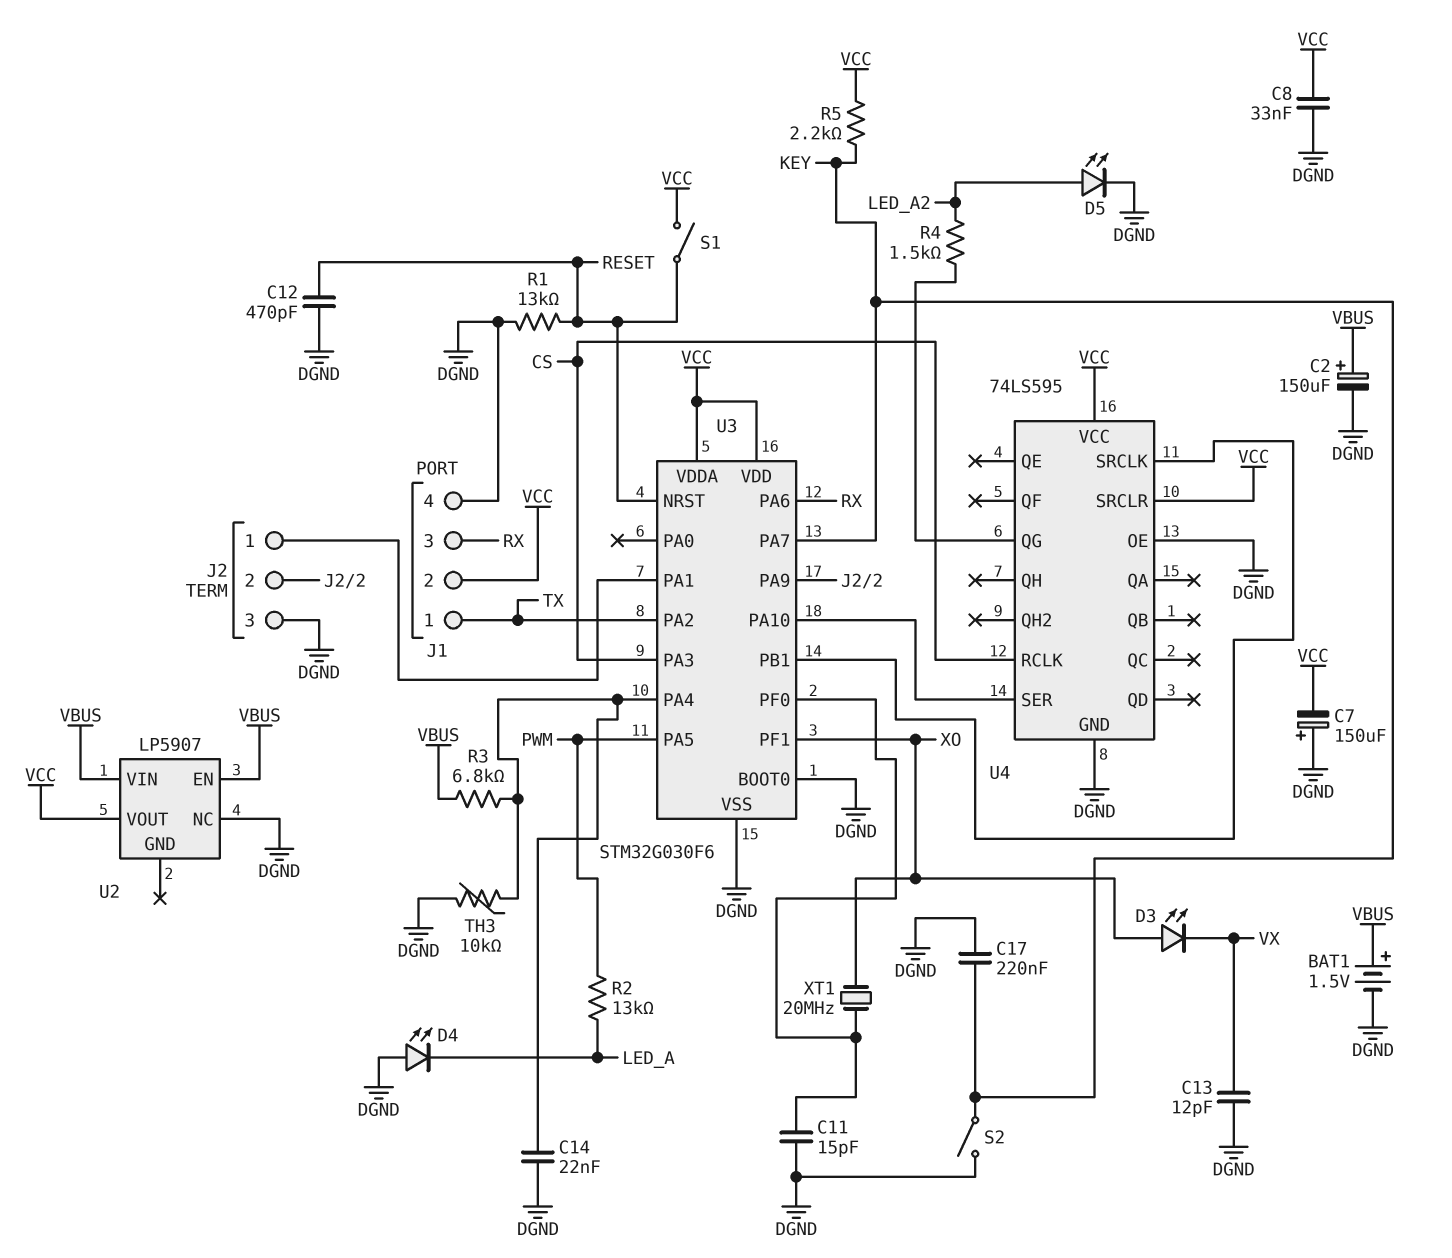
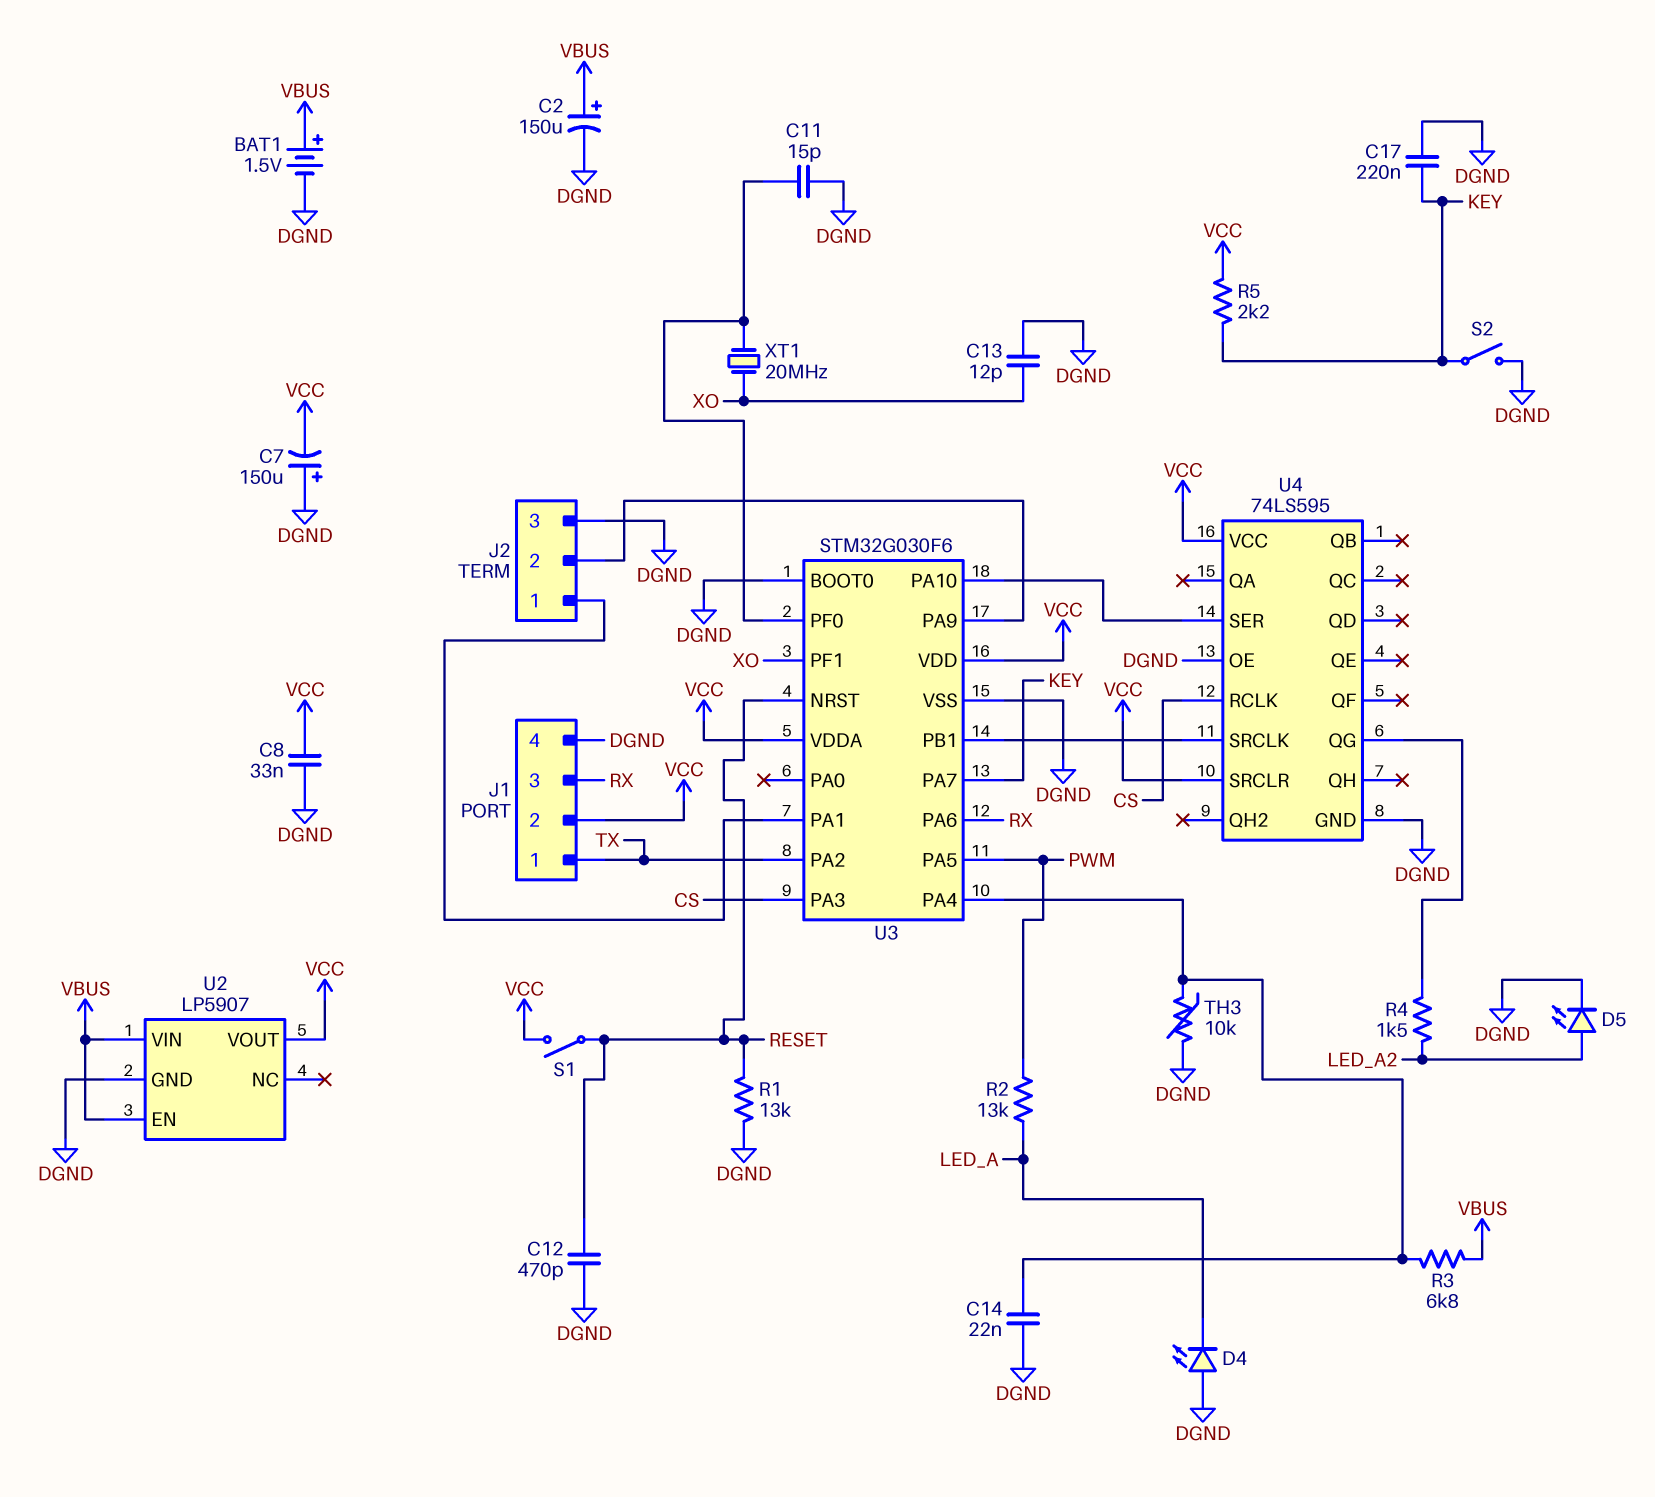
C13: 12pF (DGND, VX) -> 12pF (DGND, XO)
D3: LED (A XO, K VX) -> none
U2 pin GND: none -> DGND
U2 pin NC: DGND -> none

